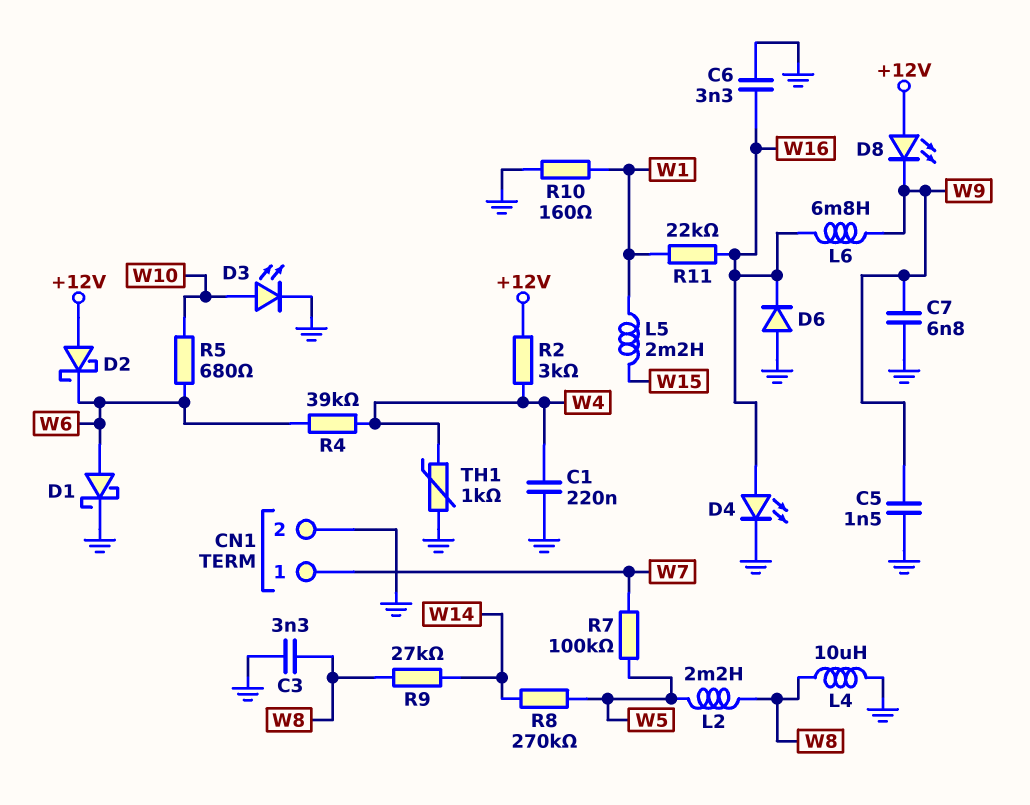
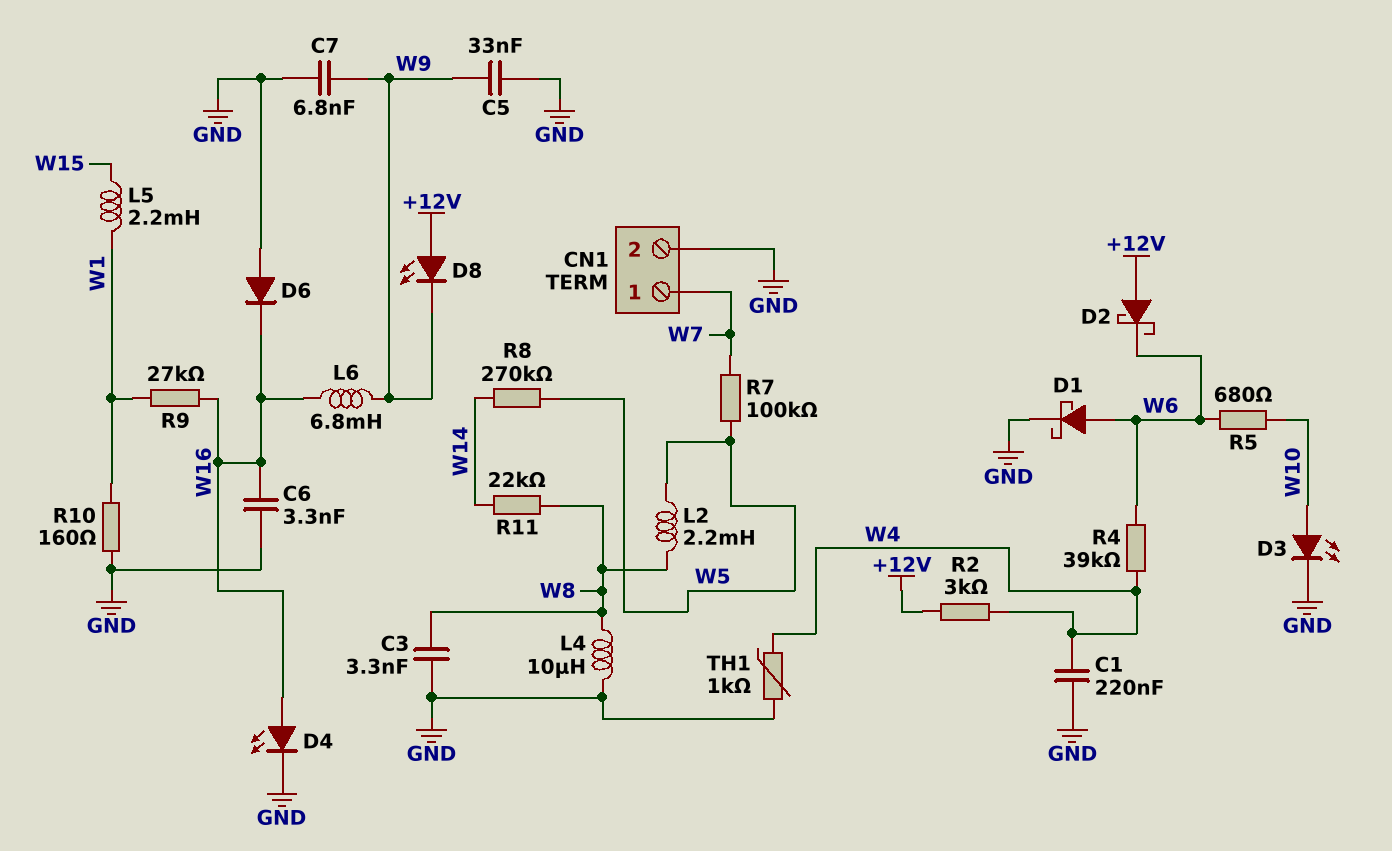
C5: 1.5nF (GND, W9) -> 33nF (GND, W9)
R9: 27k (W8, W14) -> 27k (W1, W16)
R11: 22k (W1, W16) -> 22k (W8, W14)

